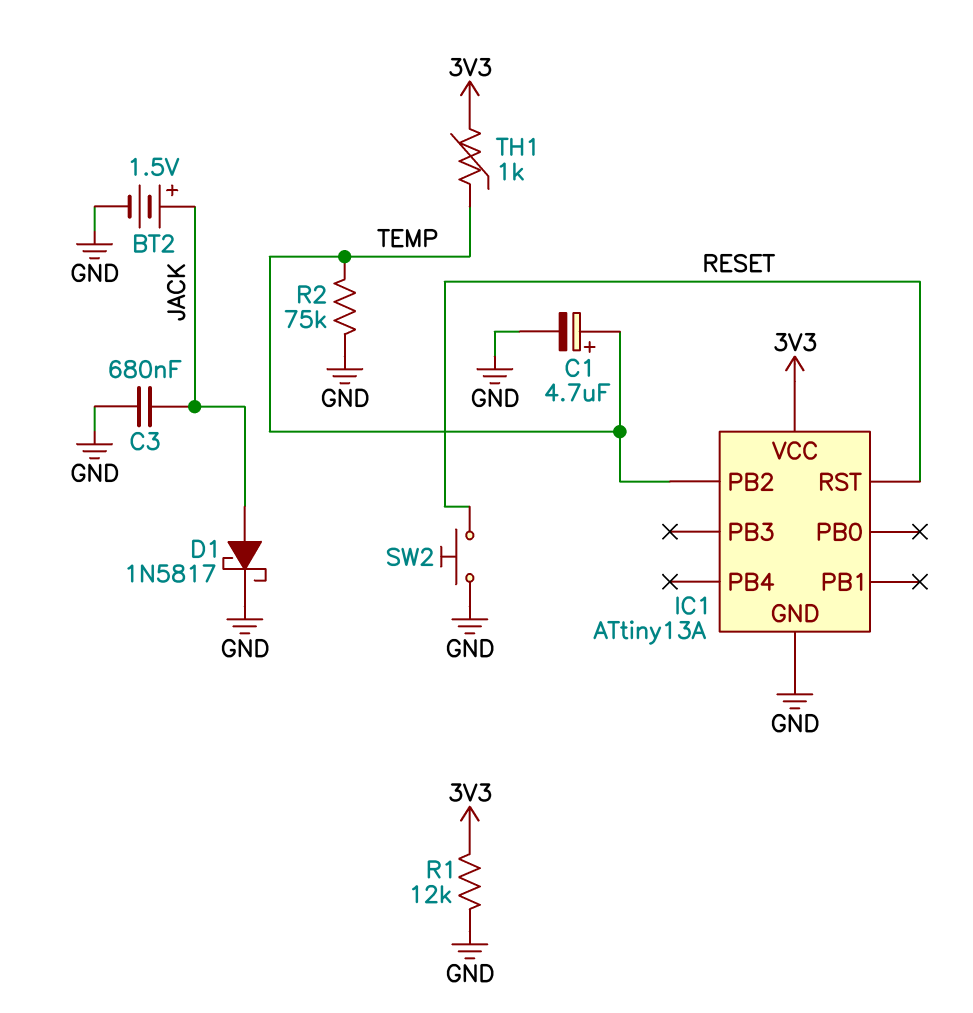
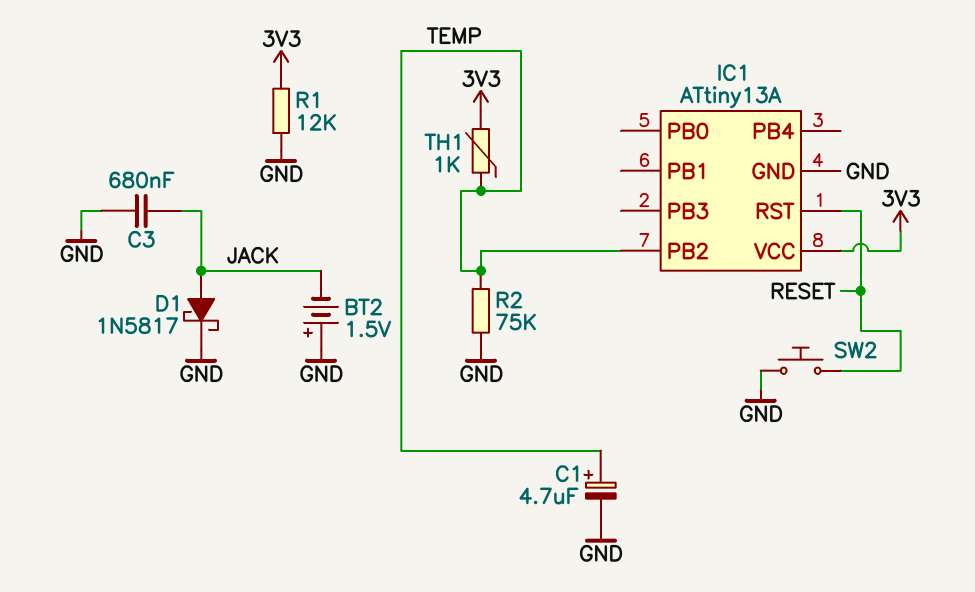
BT2: 1.5V (plus JACK, minus GND) -> 1.5V (plus GND, minus JACK)

